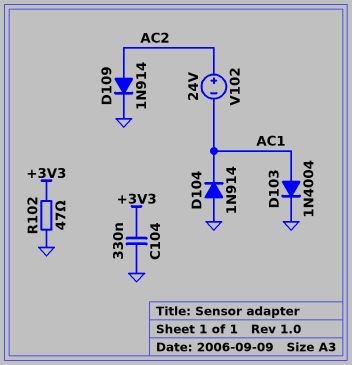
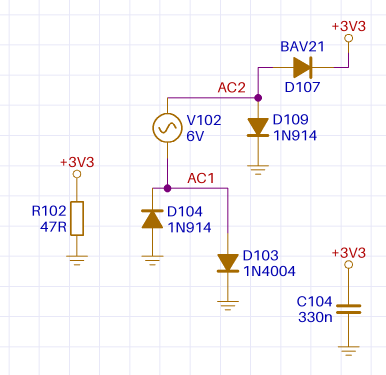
D107: none -> diode BAV21 (A AC2, K +3V3)
V102: 24V (plus AC2, minus AC1) -> AC 6V (AC1, AC2)

